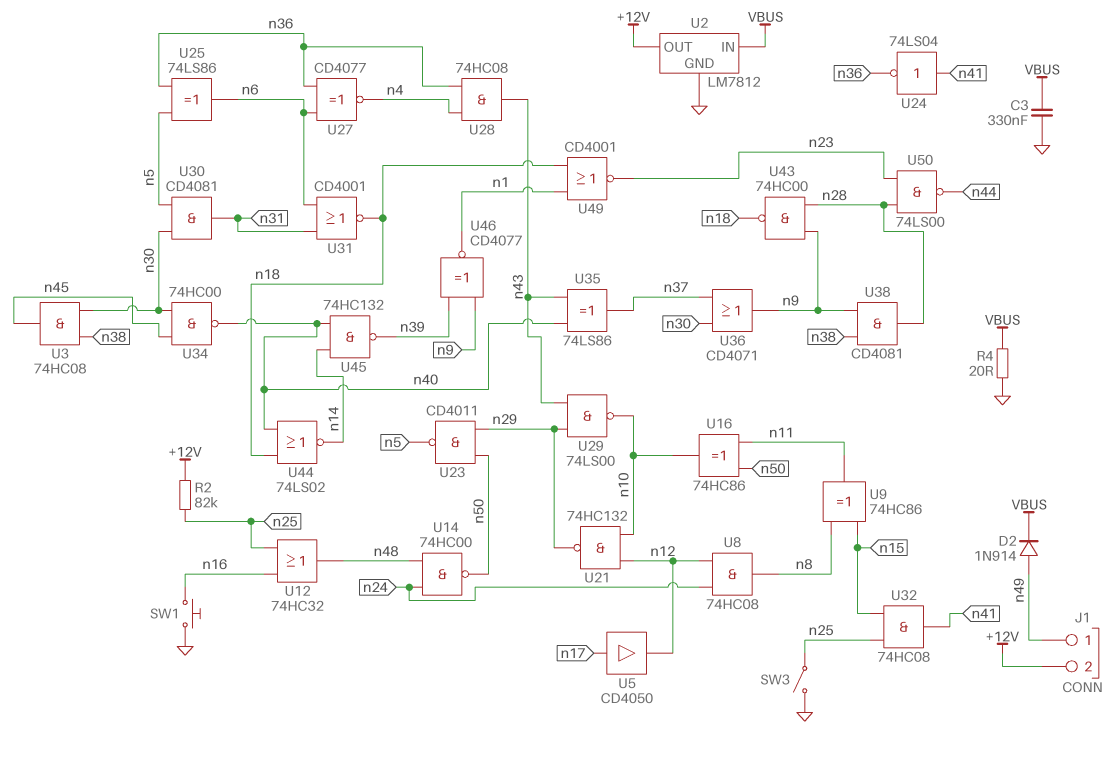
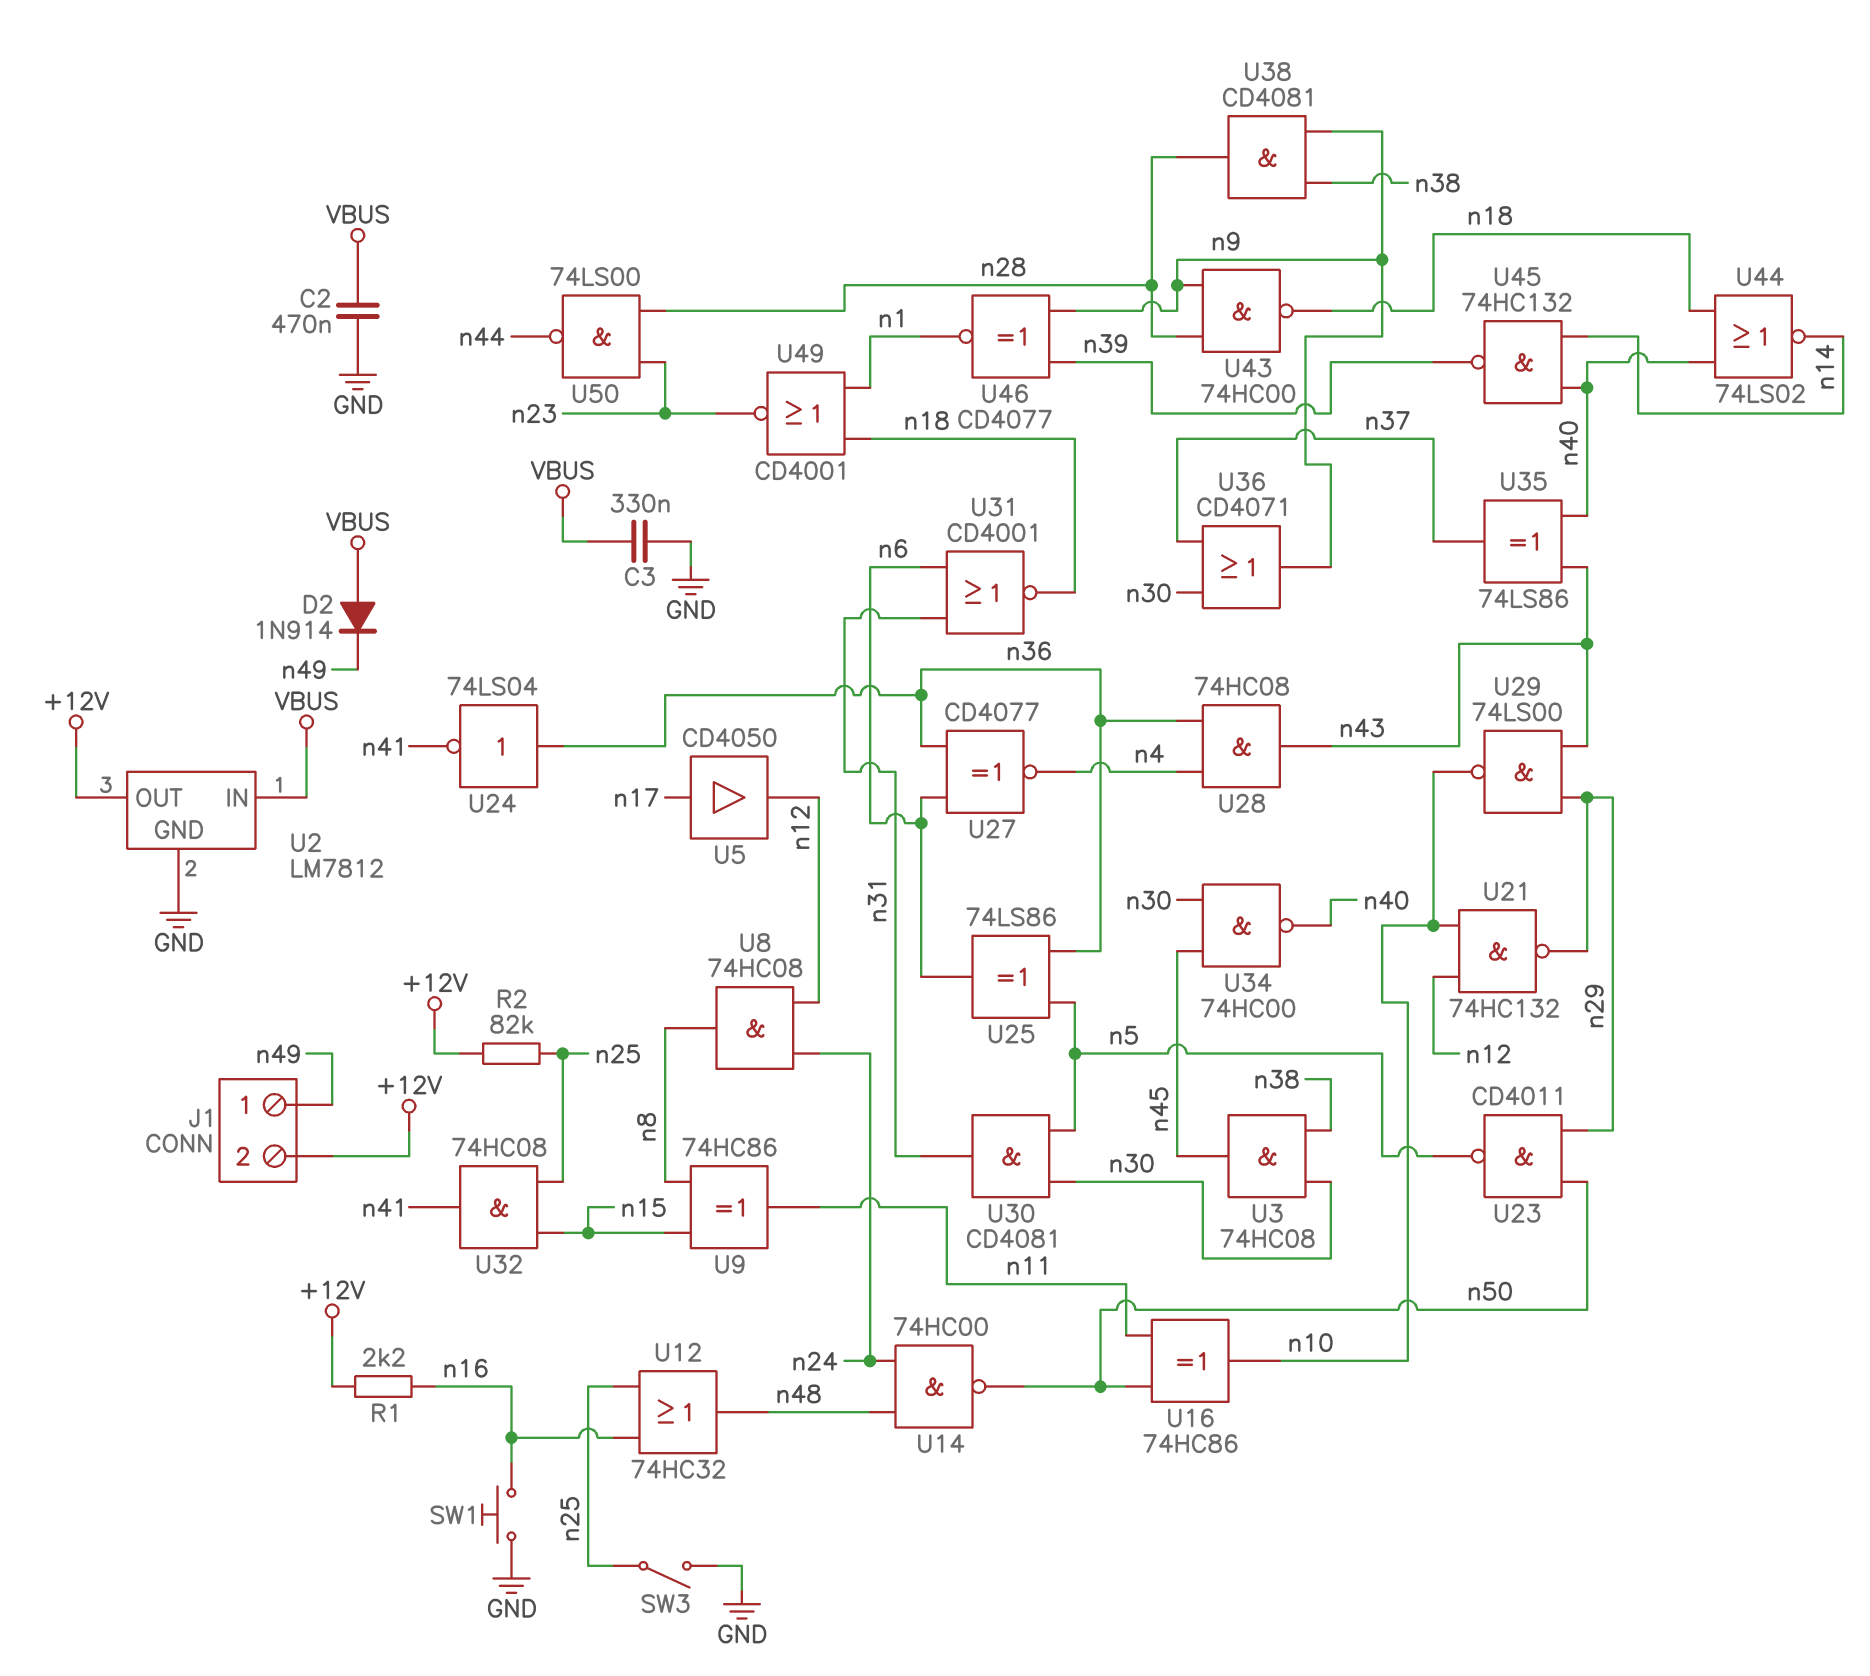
C2: none -> 470nF (GND, VBUS)
D2: diode 1N914 (A n49, K VBUS) -> diode 1N914 (A VBUS, K n49)
R1: none -> 2.2k (+12V, n16)
R4: 20 (GND, VBUS) -> none
U24: NOT 74LS04 (in n41, out n36) -> NOT 74LS04 (in n36, out n41)

